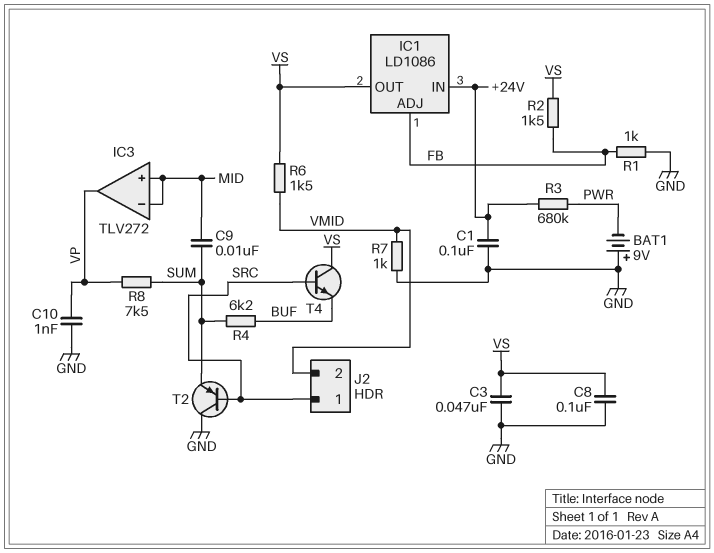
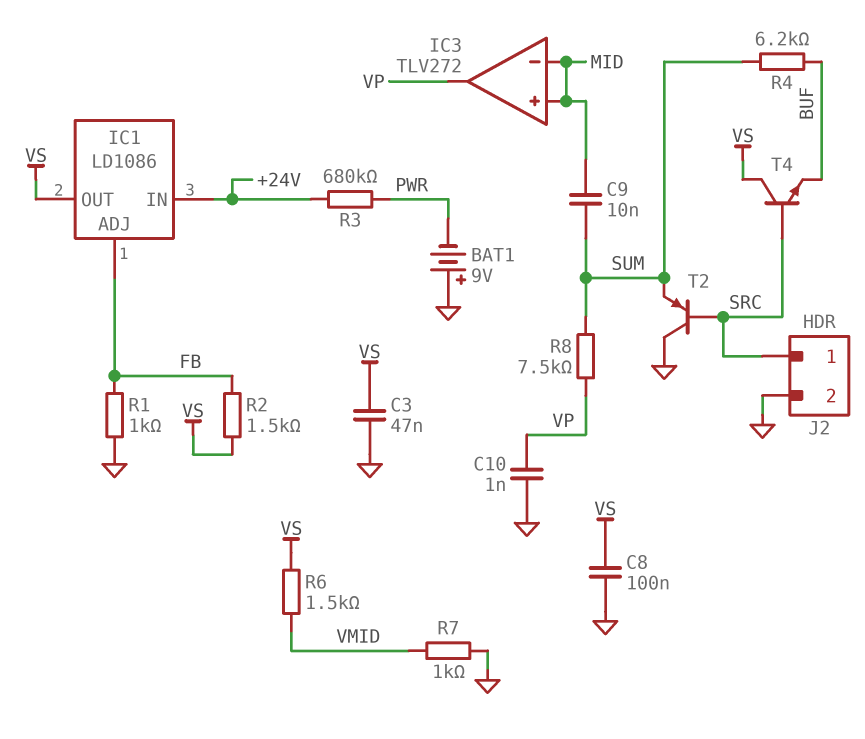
C1: 100nF (+24V, GND) -> none
J2 pin 2: VMID -> GND

